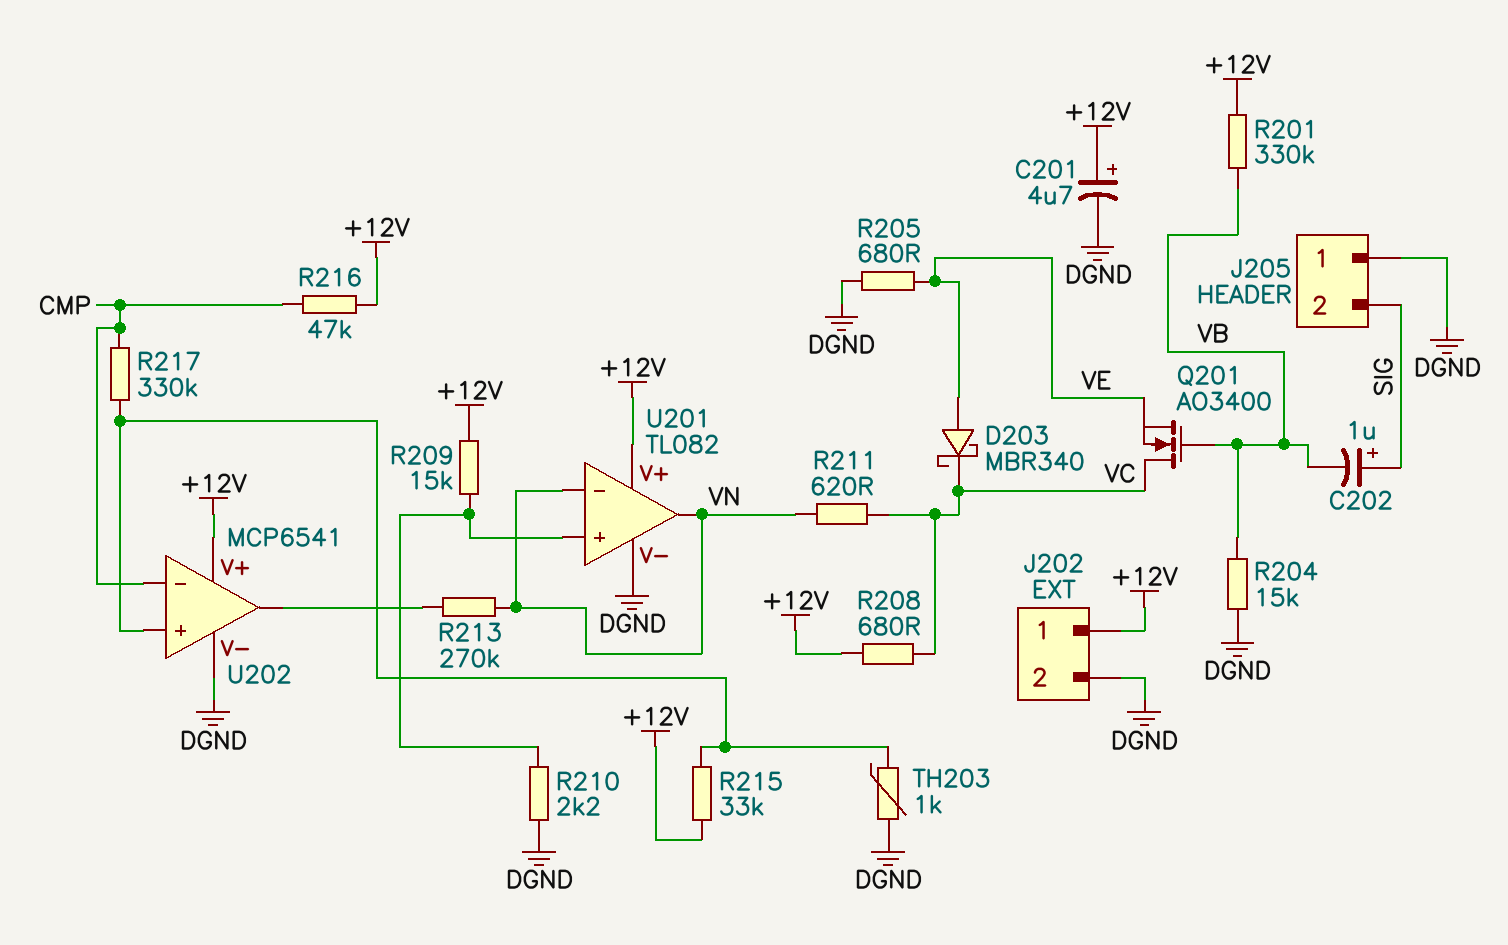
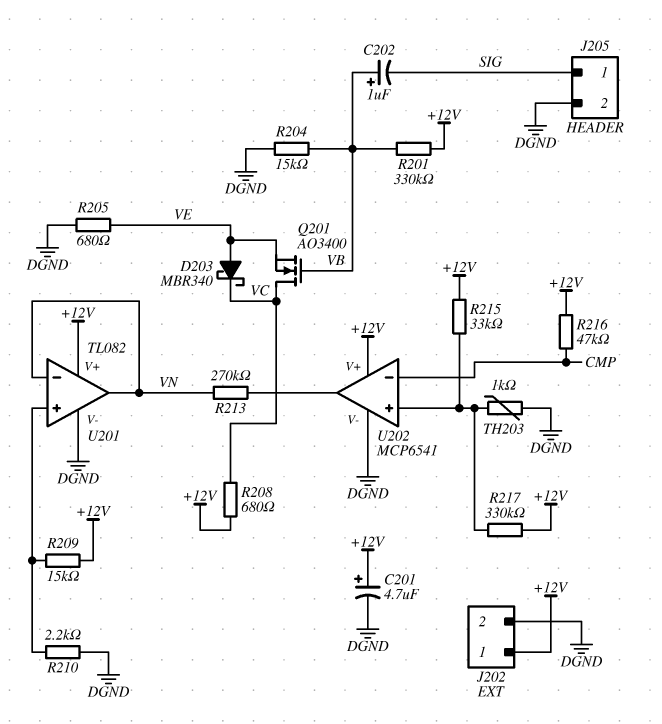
C202: 1uF (plus SIG, minus VB) -> 1uF (plus VB, minus SIG)
J205 pin 1: DGND -> SIG
J205 pin 2: SIG -> DGND
R211: 620 (VC, VN) -> none
R217: 330k (CMP, U202/in+) -> 330k (+12V, U202/in+)

